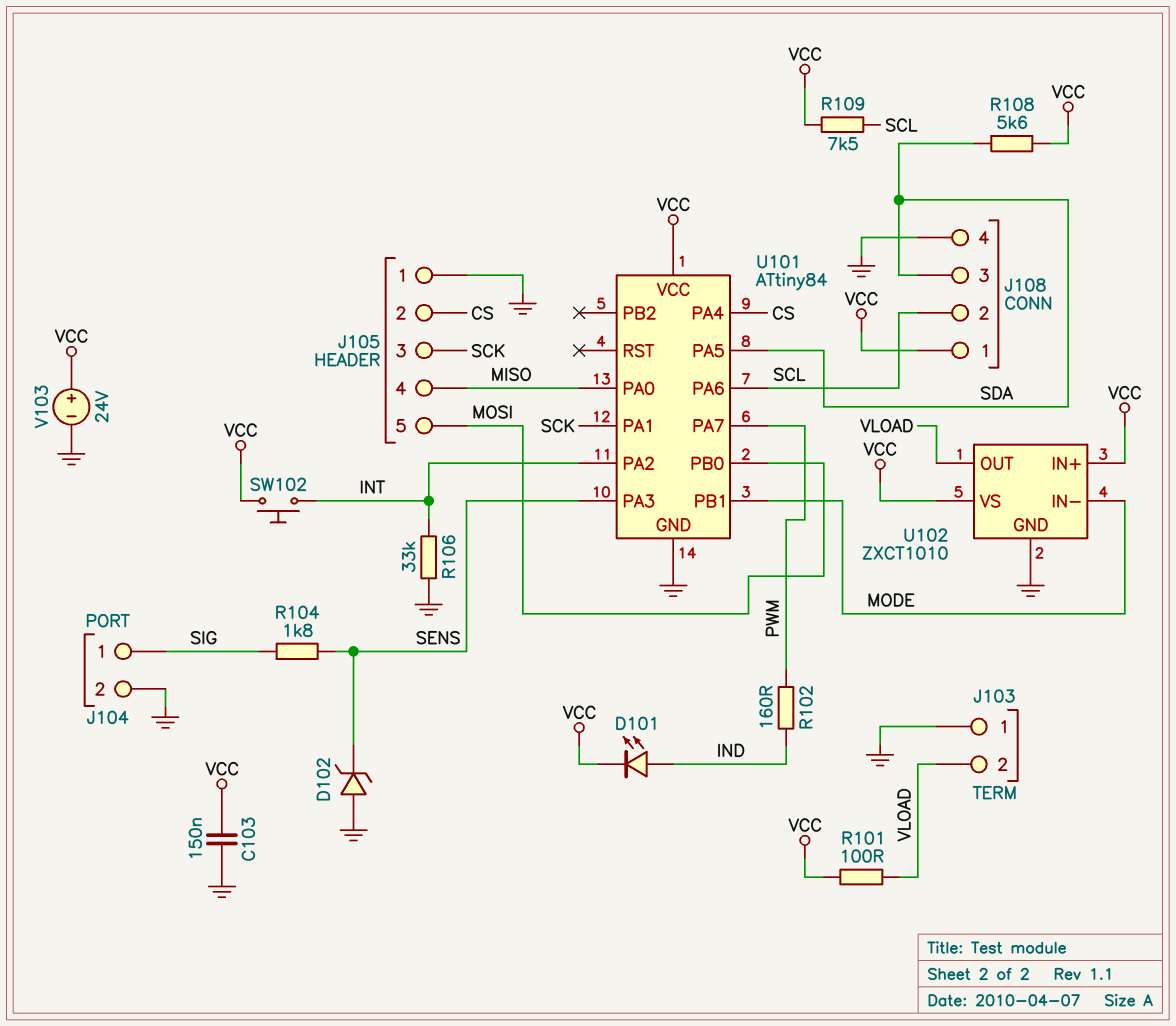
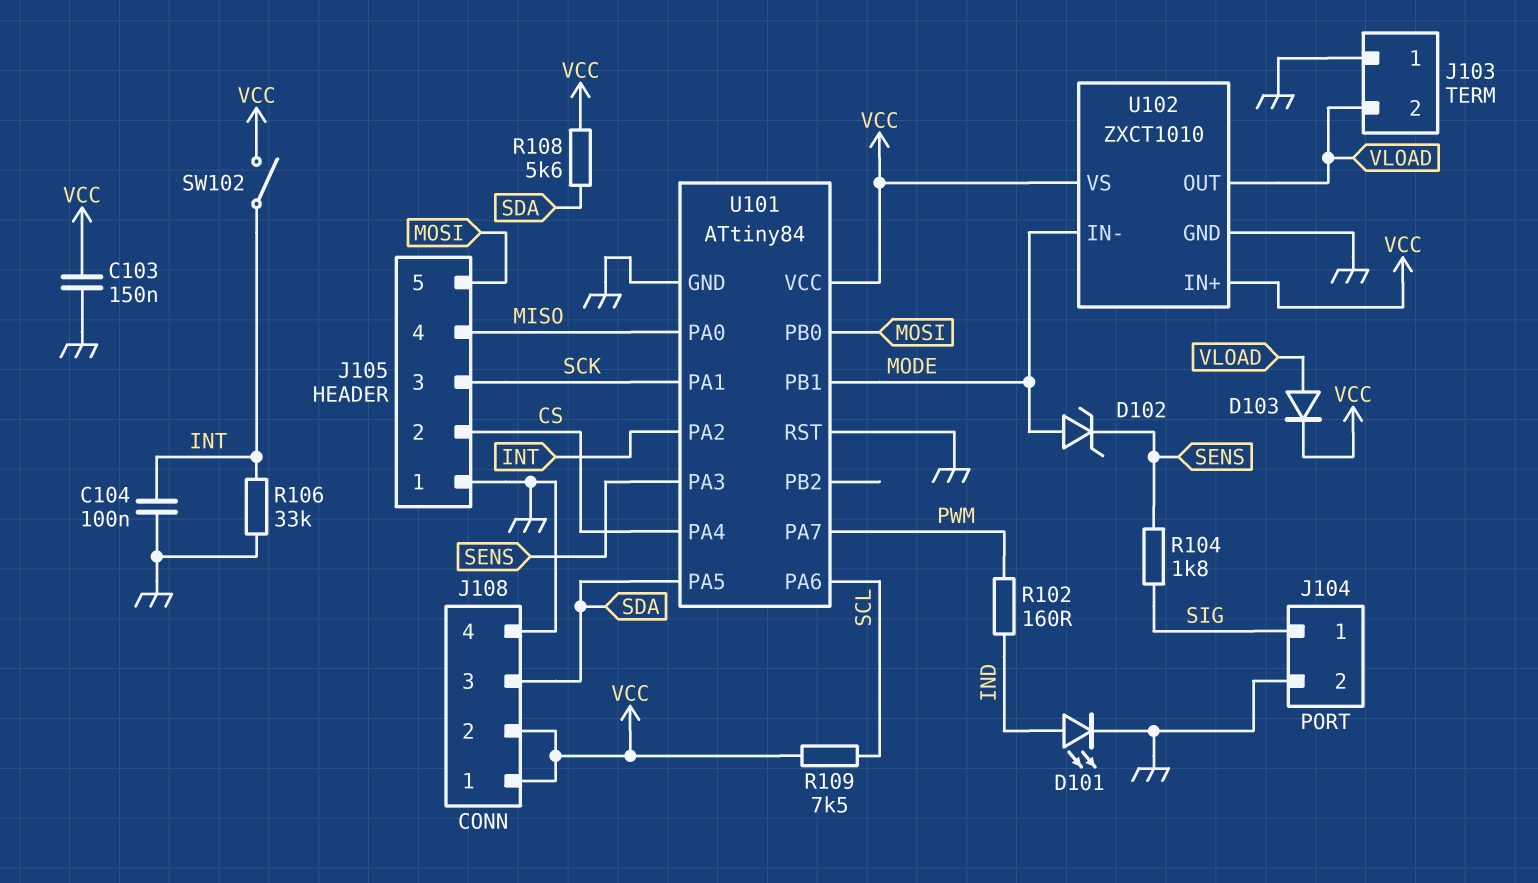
C104: none -> 100nF (GND, INT)
D101: LED (A IND, K VCC) -> LED (A IND, K GND)
D102: zener (A GND, K SENS) -> zener (A MODE, K SENS)
D103: none -> diode (A VLOAD, K VCC)
J108 pin 2: SCL -> VCC
R101: 100 (VCC, VLOAD) -> none
SW102: button (INT, VCC) -> switch (INT, VCC)
U101 pin RST: none -> GND
V103: 24V (plus VCC, minus GND) -> none

